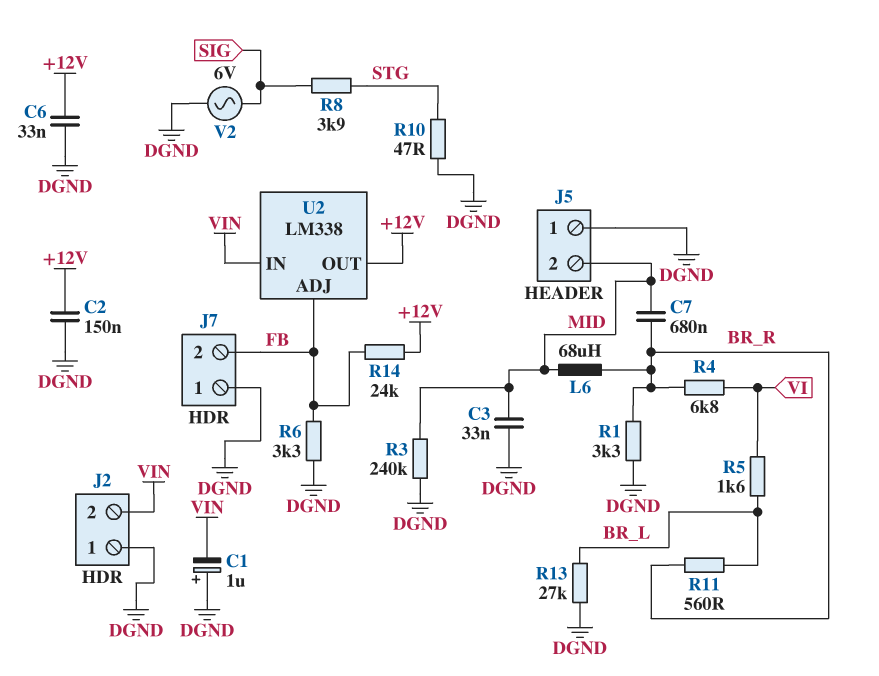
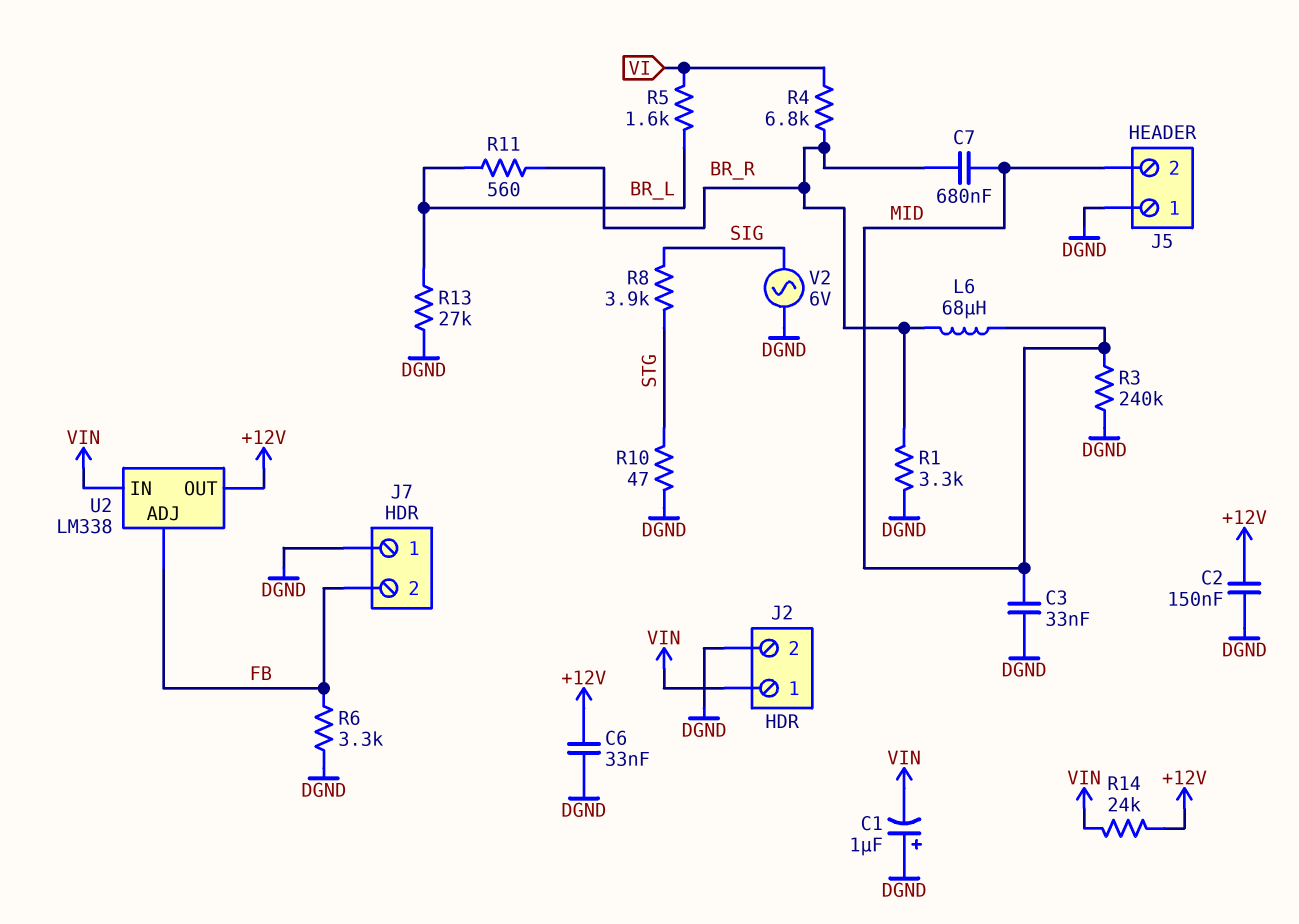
J2 pin 1: DGND -> VIN
J2 pin 2: VIN -> DGND
R14: 24k (+12V, FB) -> 24k (+12V, VIN)

